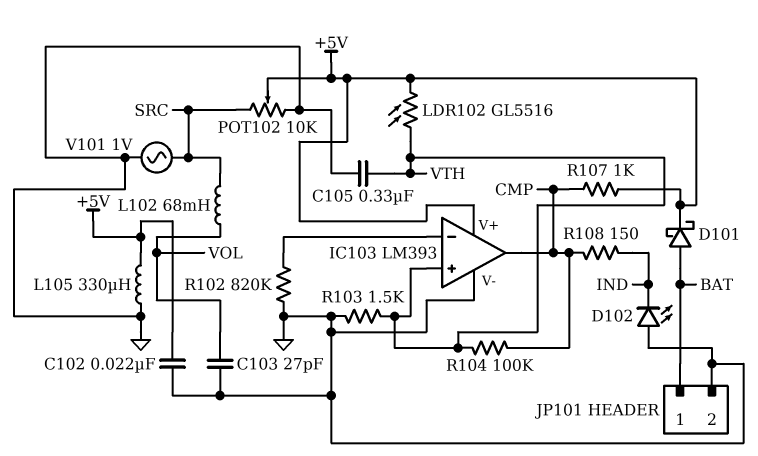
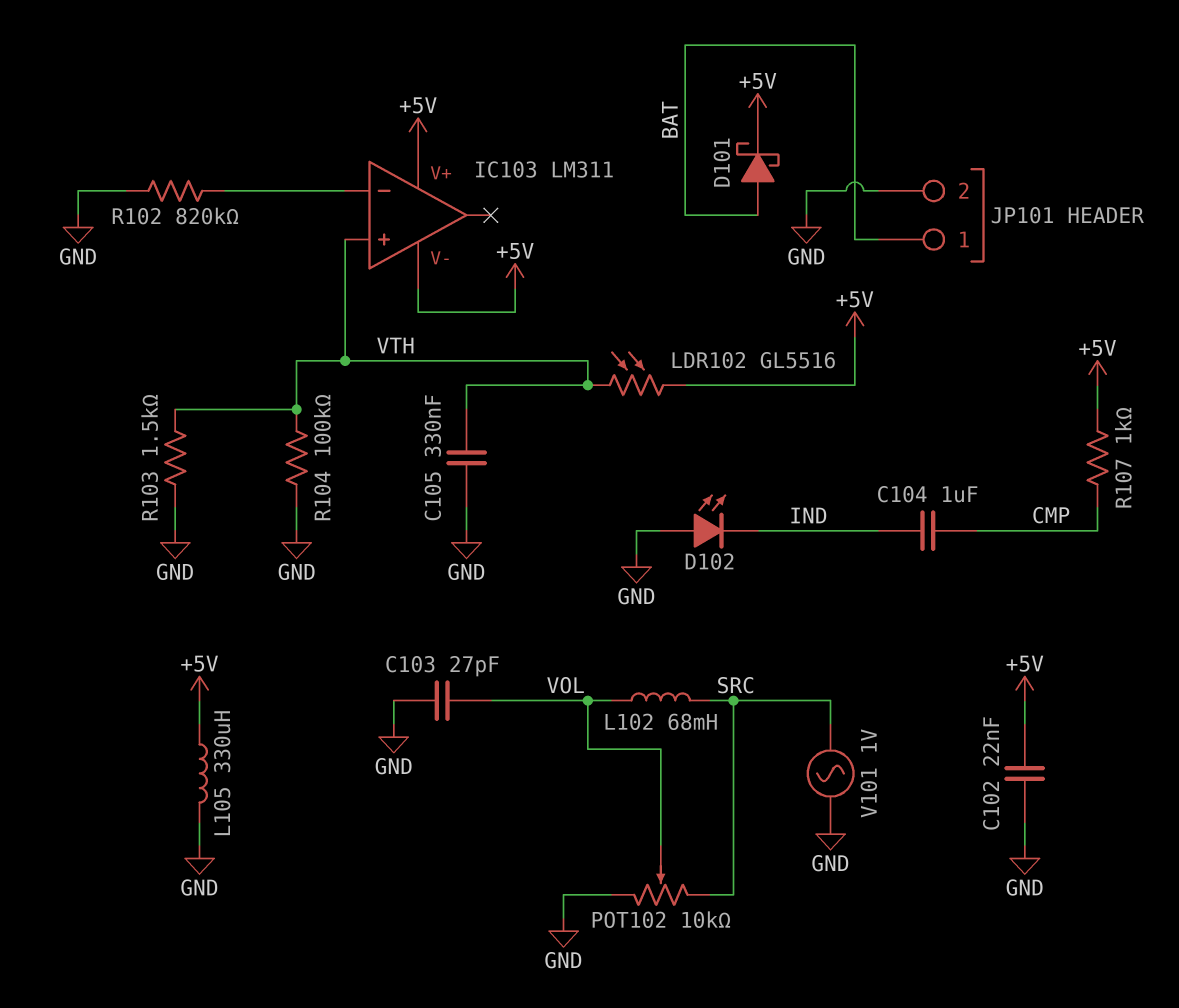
C104: none -> 1uF (CMP, IND)
IC103: LM393 -> LM311
IC103 pin V-: GND -> +5V
IC103 pin out: CMP -> none
POT102: 10k (GND, SRC, wiper +5V) -> 10k (GND, SRC, wiper VOL)
R104: 100k (CMP, VTH) -> 100k (GND, VTH)
R108: 150 (CMP, IND) -> none

